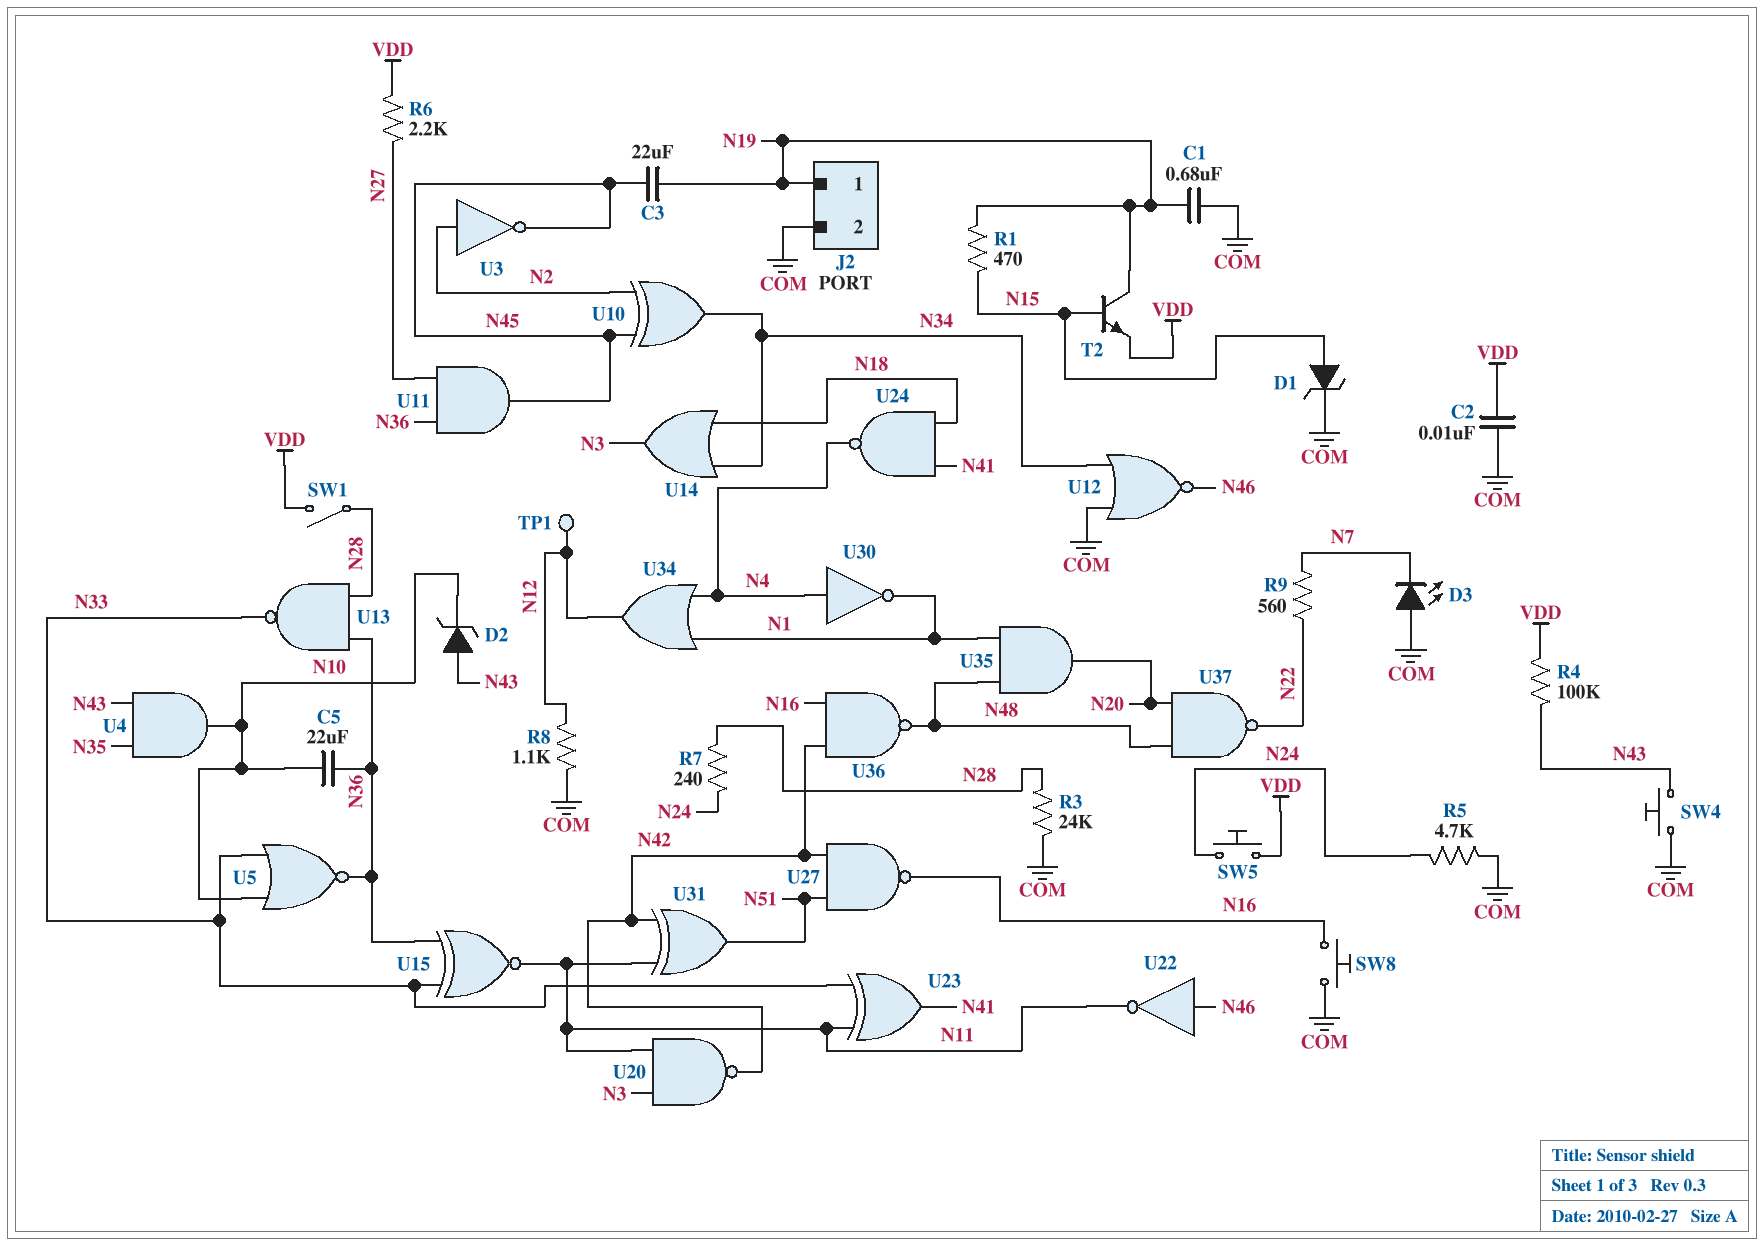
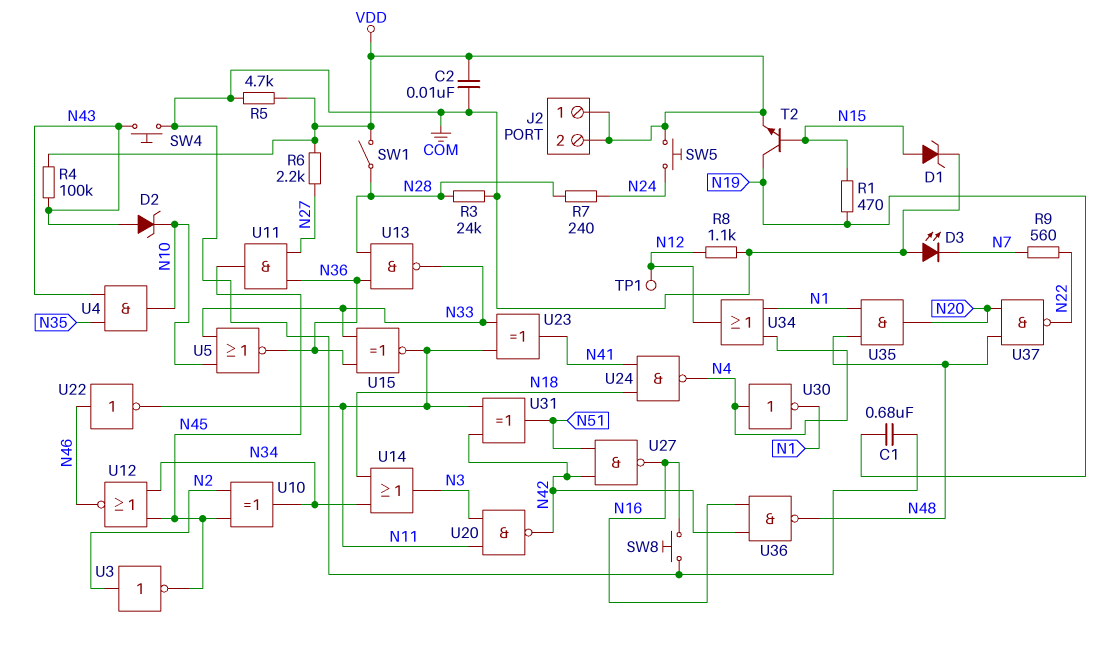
C3: 22uF (N19, N45) -> none
C5: 22uF (N10, N36) -> none
J2 pin 1: N19 -> VDD
J2 pin 2: COM -> VDD
R5: 4.7k (COM, N24) -> 4.7k (COM, VDD)
U12: NOR (in COM, in N34, out N46) -> NOR (in N34, in N45, out N46)

